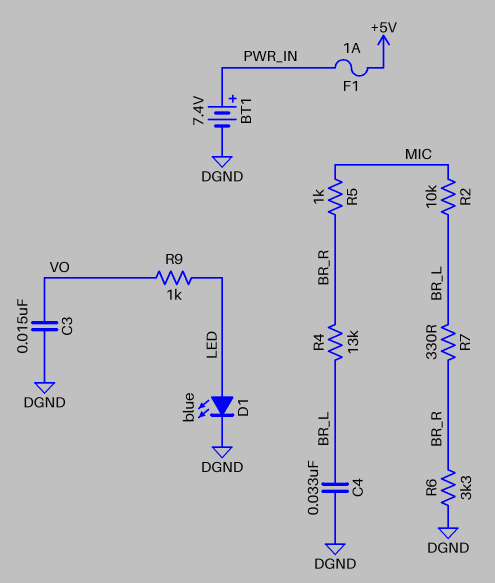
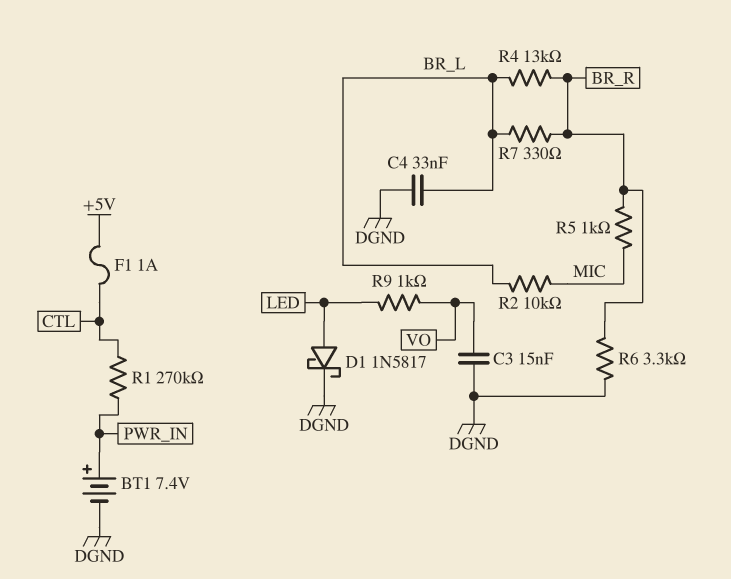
D1: LED blue (A LED, K DGND) -> schottky 1N5817 (A LED, K DGND)
F1: 1A (+5V, PWR_IN) -> 1A (+5V, CTL)
R1: none -> 270k (CTL, PWR_IN)

